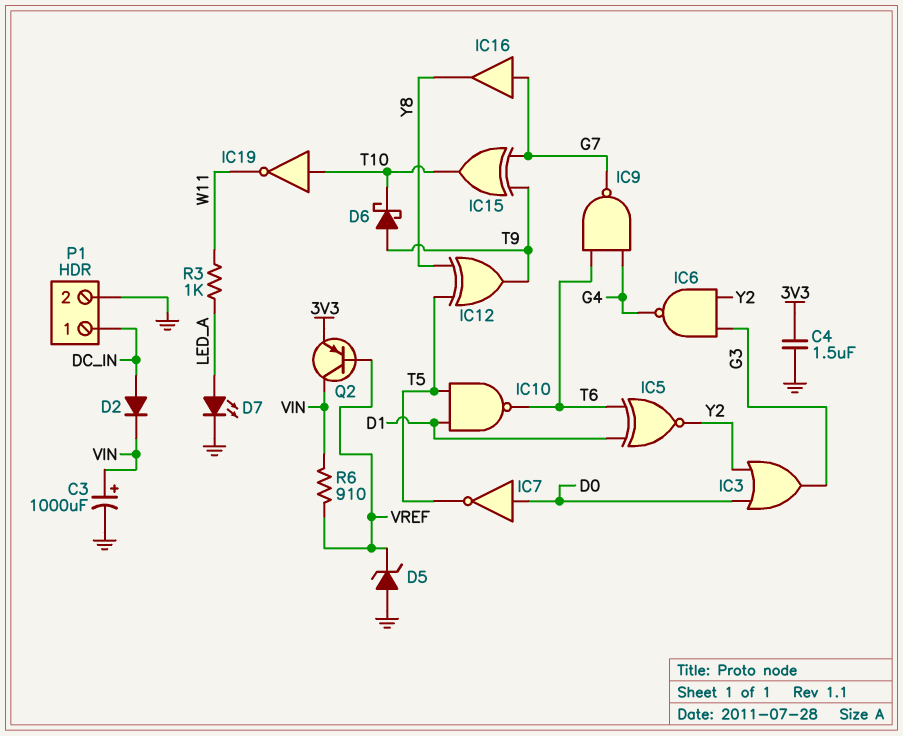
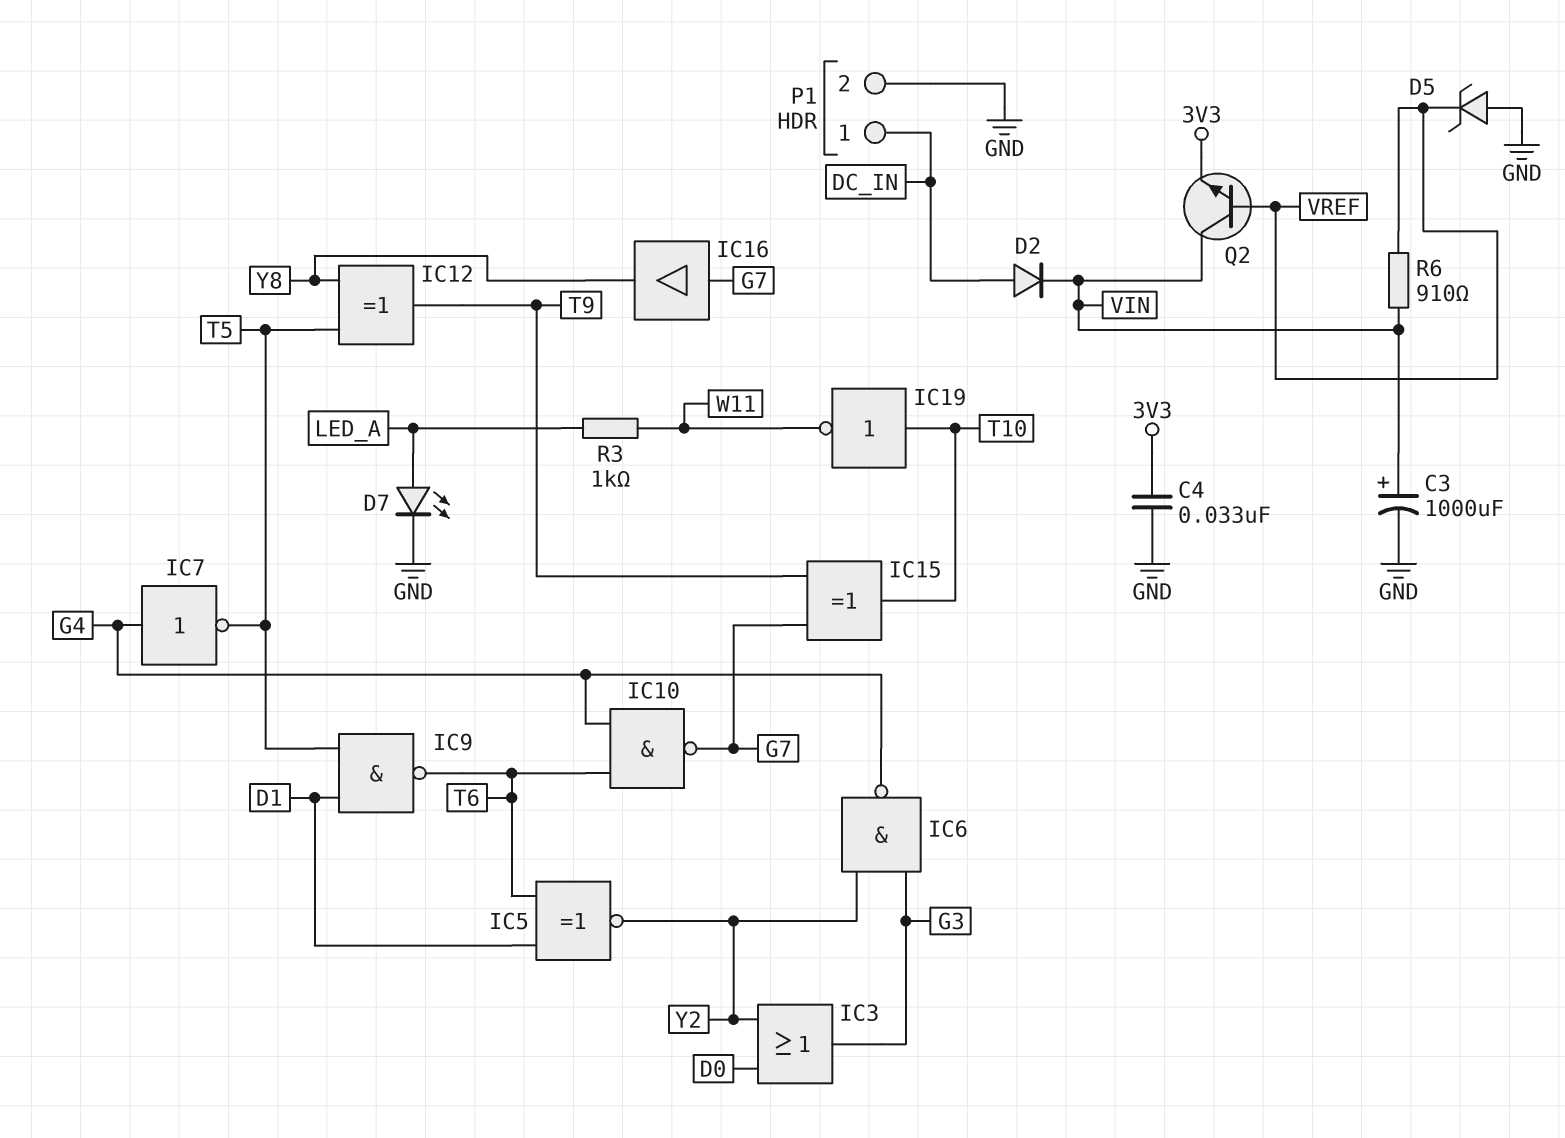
C4: 1.5uF (3V3, GND) -> 33nF (3V3, GND)
D6: schottky (A T9, K T10) -> none
IC7: NOT (in D0, out T5) -> NOT (in G4, out T5)
IC9: NAND (in G4, in T6, out G7) -> NAND (in D1, in T5, out T6)
IC10: NAND (in D1, in T5, out T6) -> NAND (in G4, in T6, out G7)
Q2: PNP (B VREF, C VIN, E 3V3) -> NPN (B VREF, C VIN, E 3V3)

